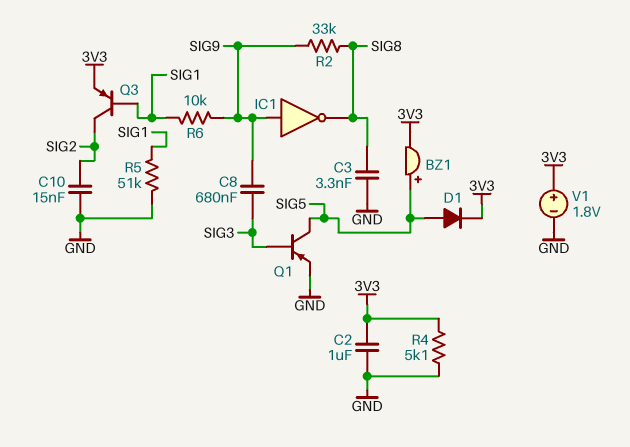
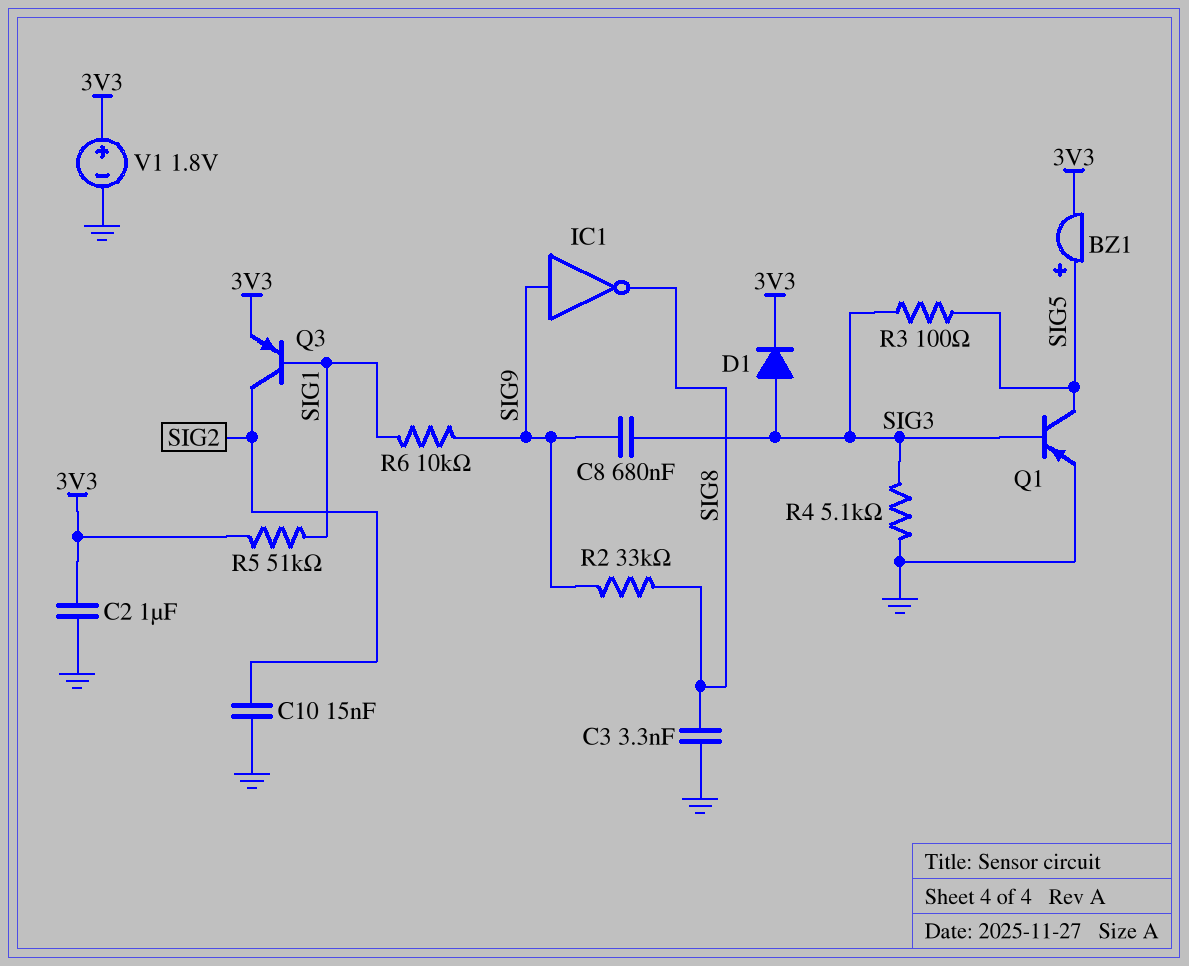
D1: diode (A SIG5, K 3V3) -> diode (A SIG3, K 3V3)
R3: none -> 100 (SIG3, SIG5)
R4: 5.1k (3V3, GND) -> 5.1k (GND, SIG3)
R5: 51k (GND, SIG1) -> 51k (3V3, SIG1)

